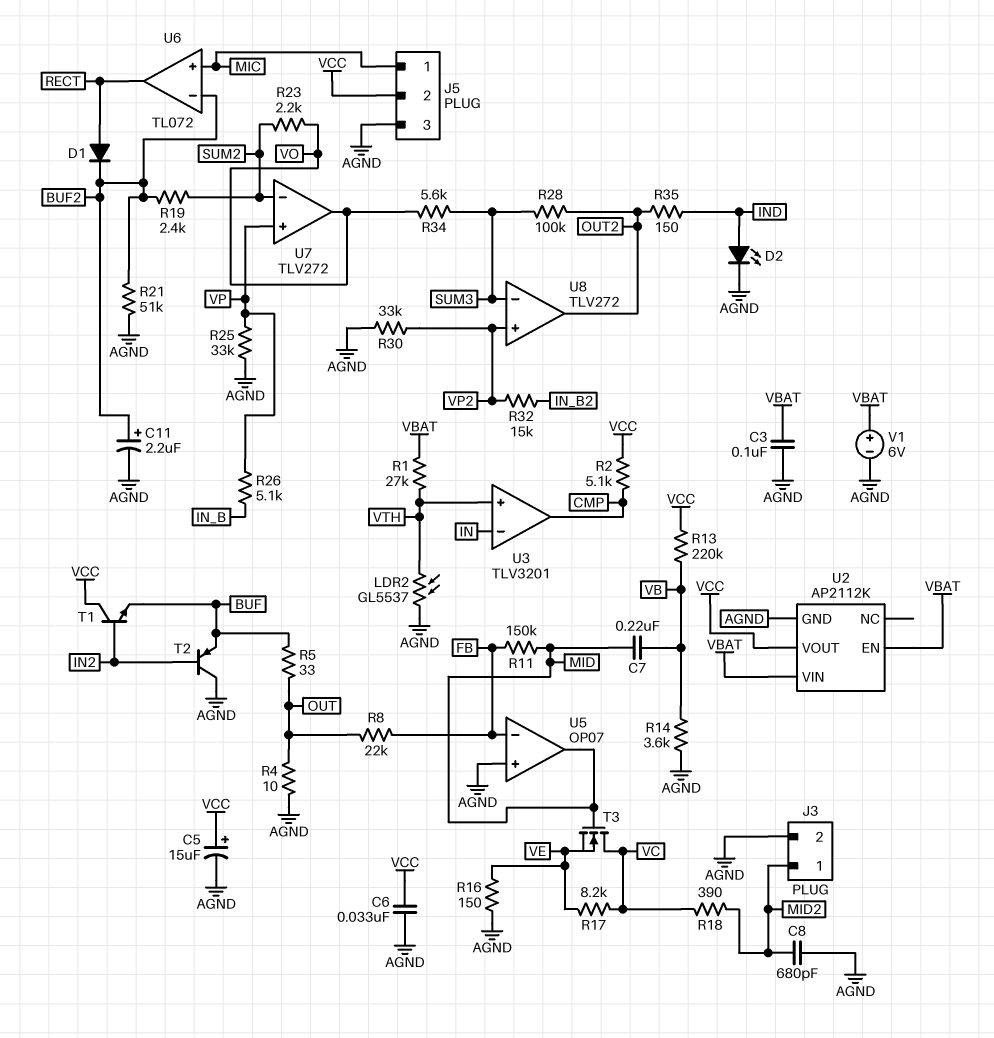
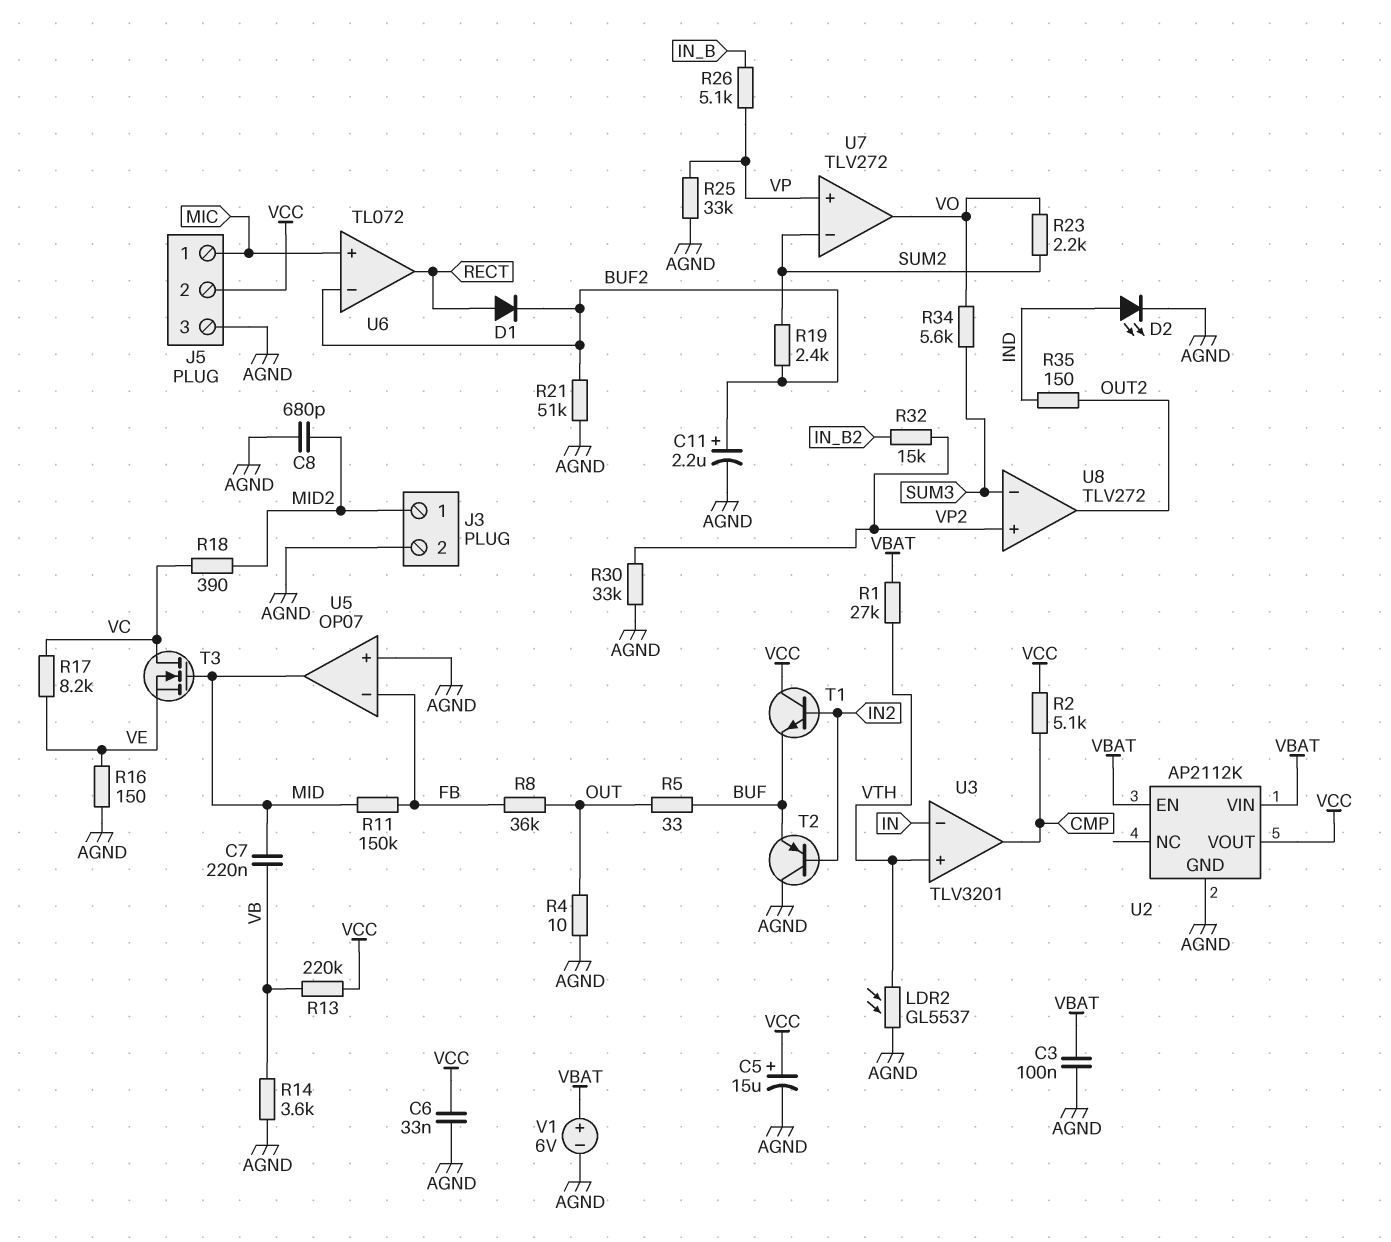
R8: 22k (FB, OUT) -> 36k (FB, OUT)
R28: 100k (OUT2, SUM3) -> none

